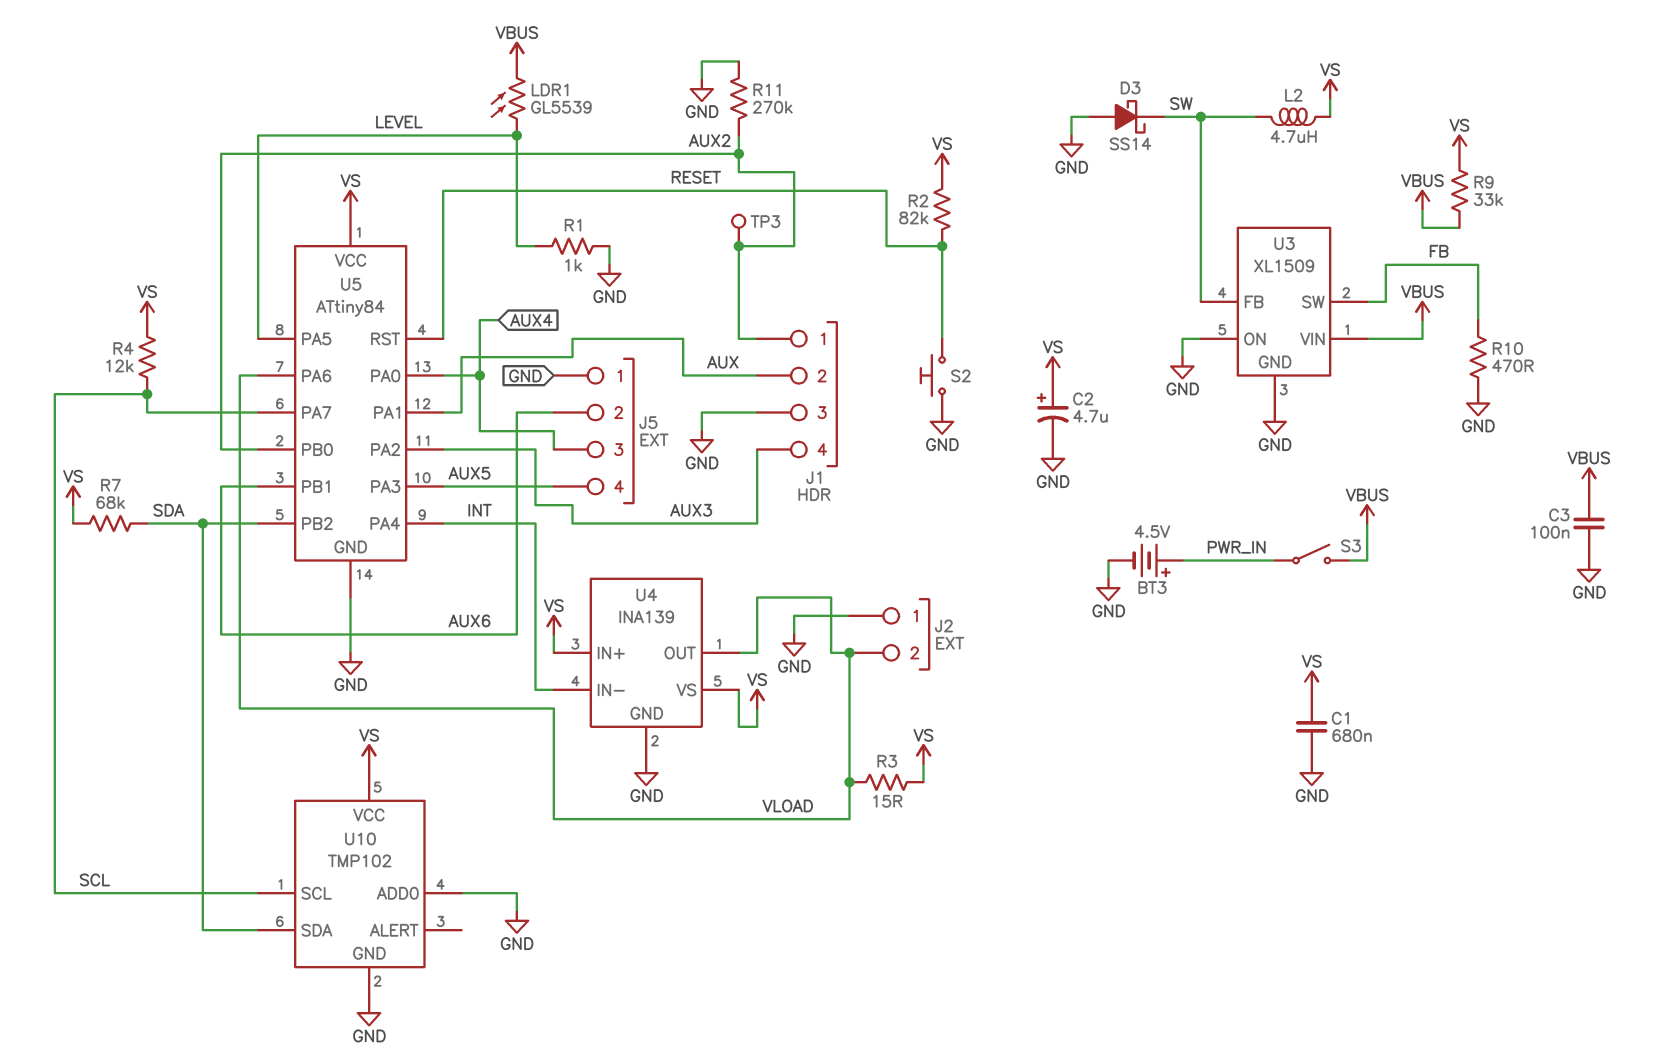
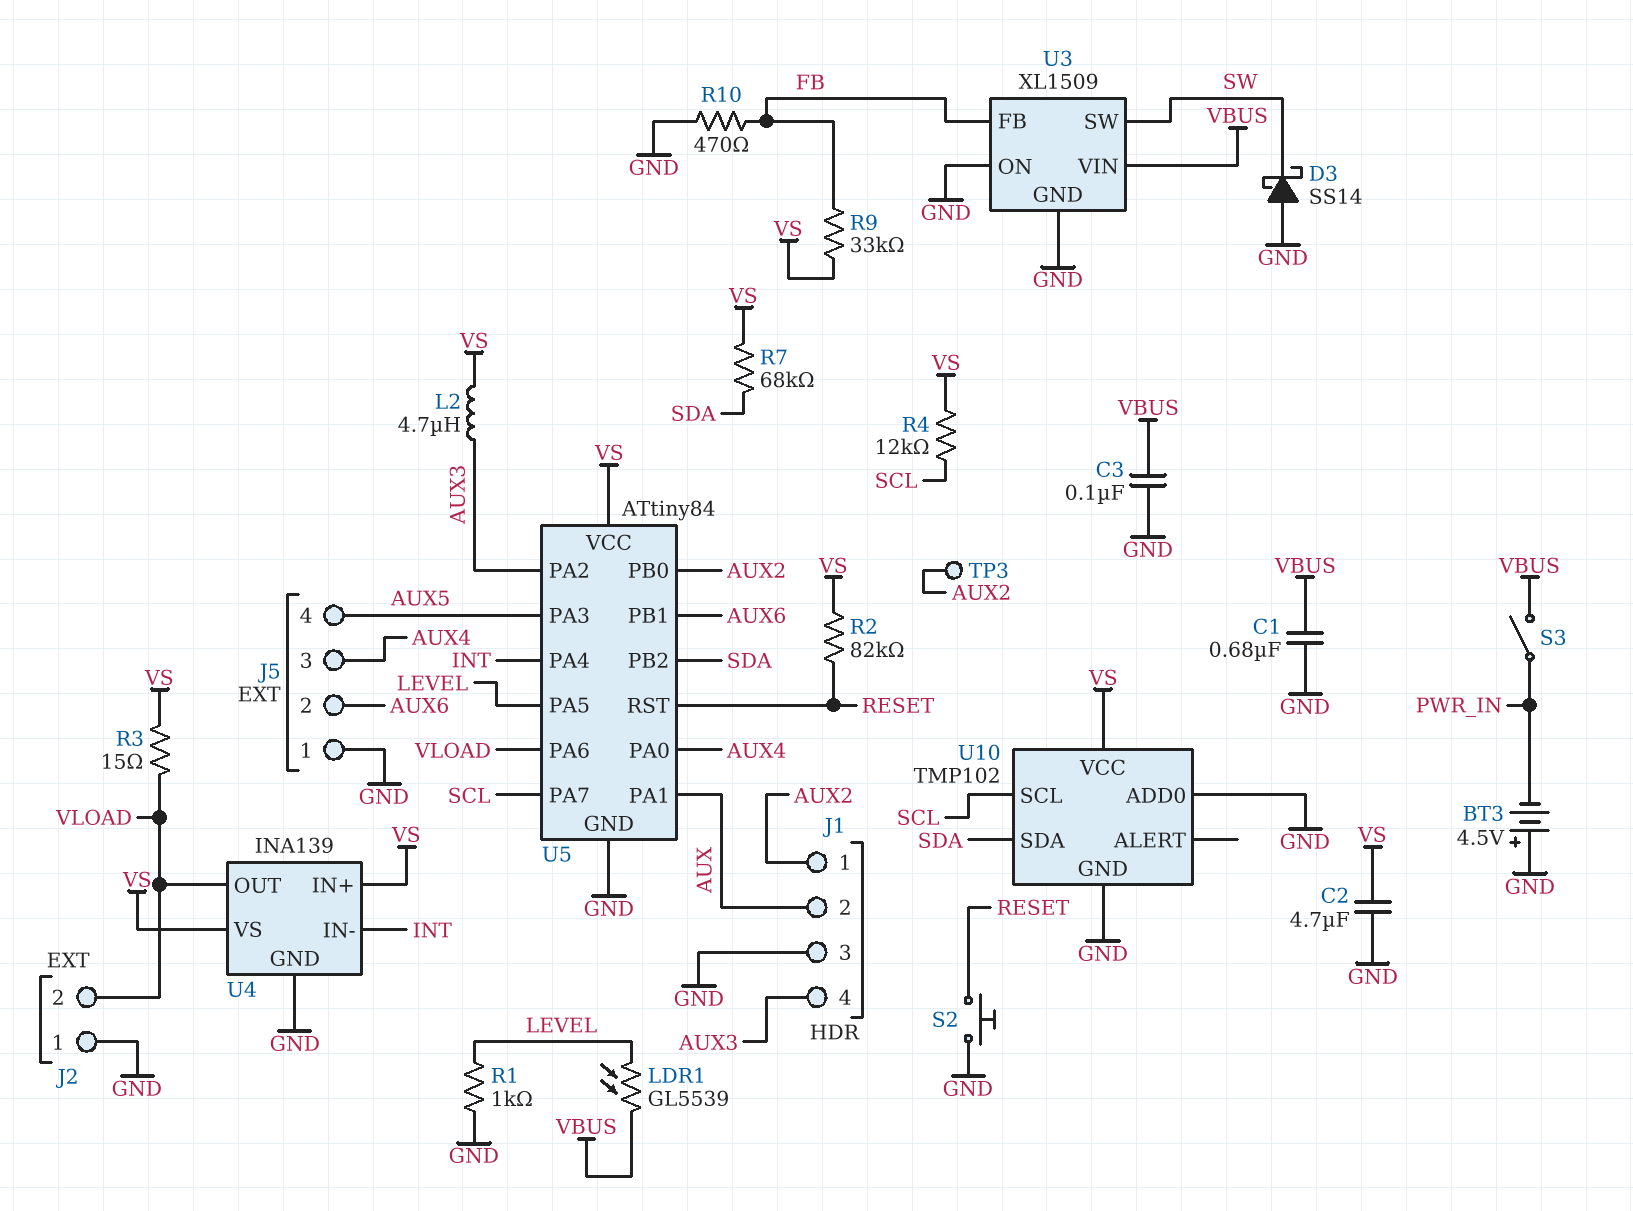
BT3: 4.5V (plus PWR_IN, minus GND) -> 4.5V (plus GND, minus PWR_IN)
C1: 680nF (GND, VS) -> 680nF (GND, VBUS)
C2: 4.7uF (plus VS, minus GND) -> 4.7uF (GND, VS)
L2: 4.7uH (SW, VS) -> 4.7uH (AUX3, VS)
R9: 33k (VBUS, VS) -> 33k (FB, VS)
R11: 270k (AUX2, GND) -> none
U3 pin FB: SW -> FB
U3 pin SW: FB -> SW

